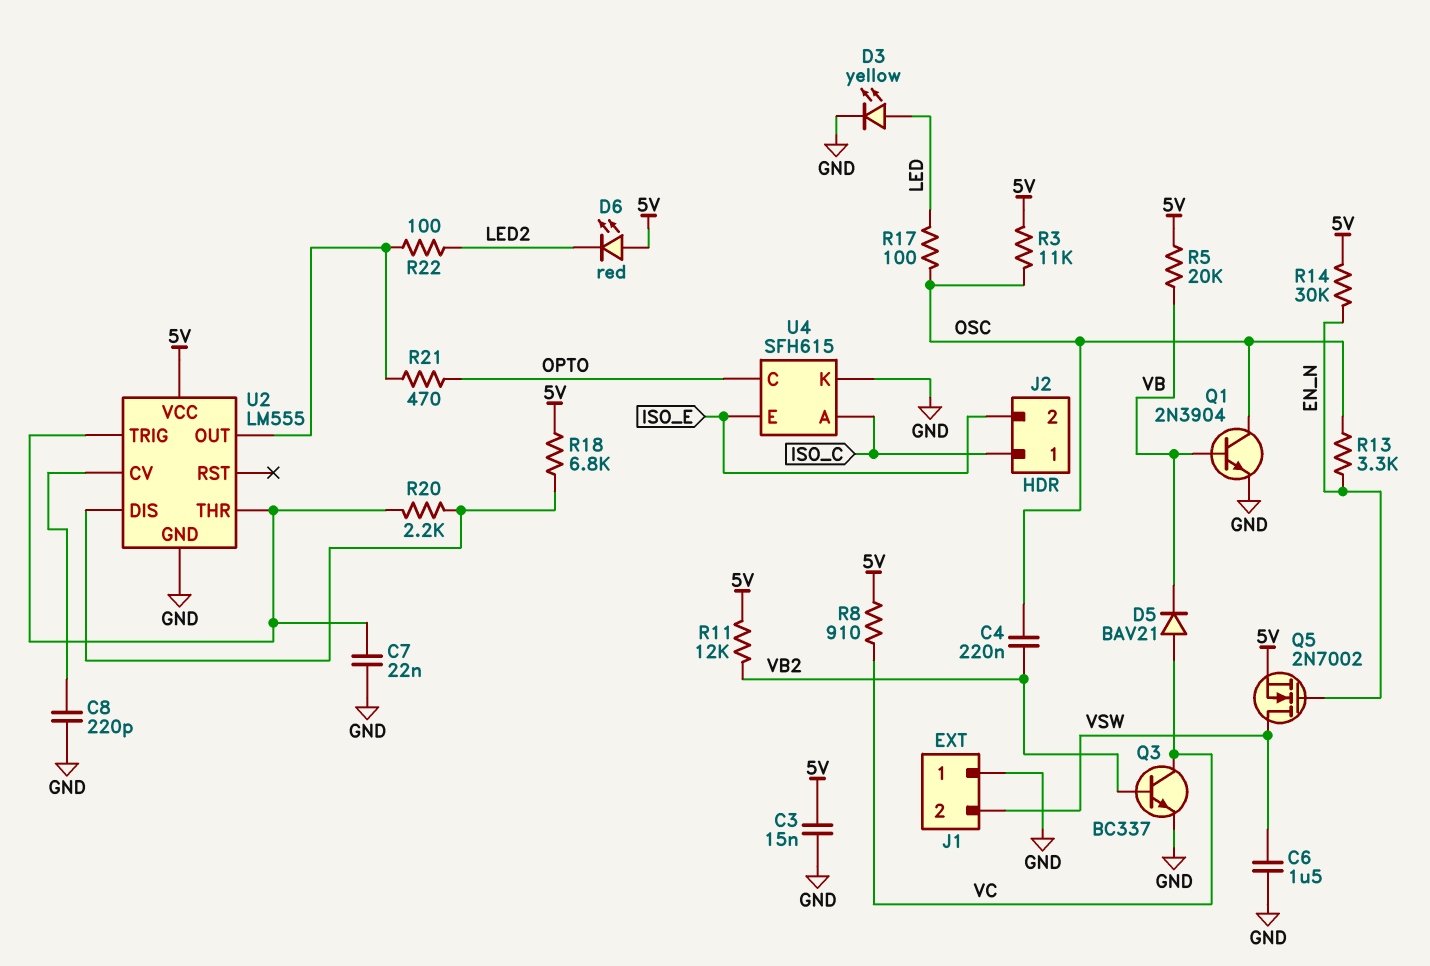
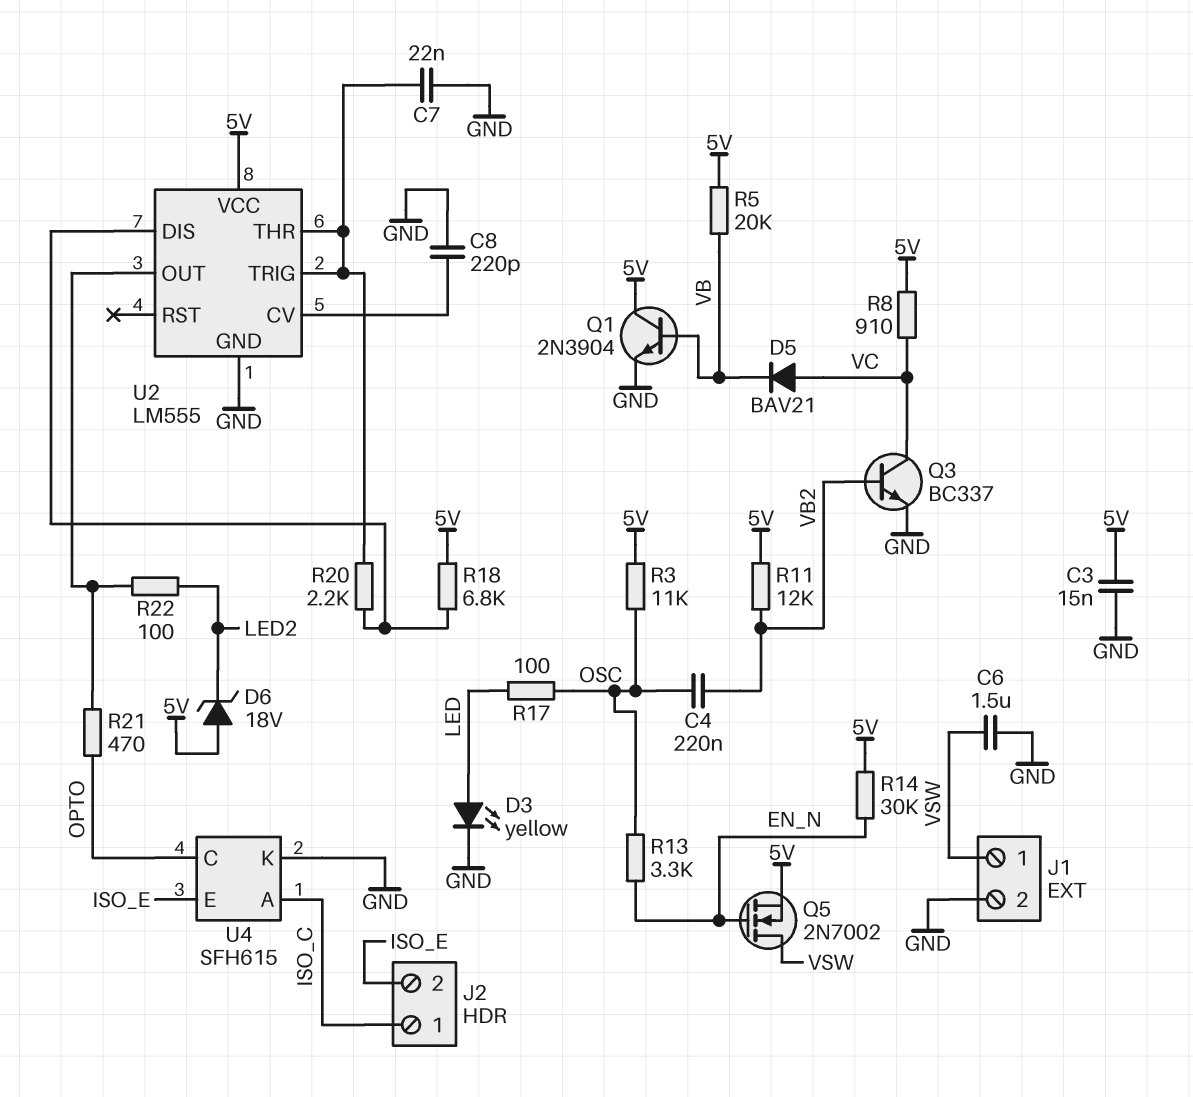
D6: LED red (A 5V, K LED2) -> zener 18V (A 5V, K LED2)
J1 pin 1: GND -> VSW
J1 pin 2: VSW -> GND
Q1: NPN 2N3904 (B VB, C OSC, E GND) -> NPN 2N3904 (B VB, C 5V, E GND)

